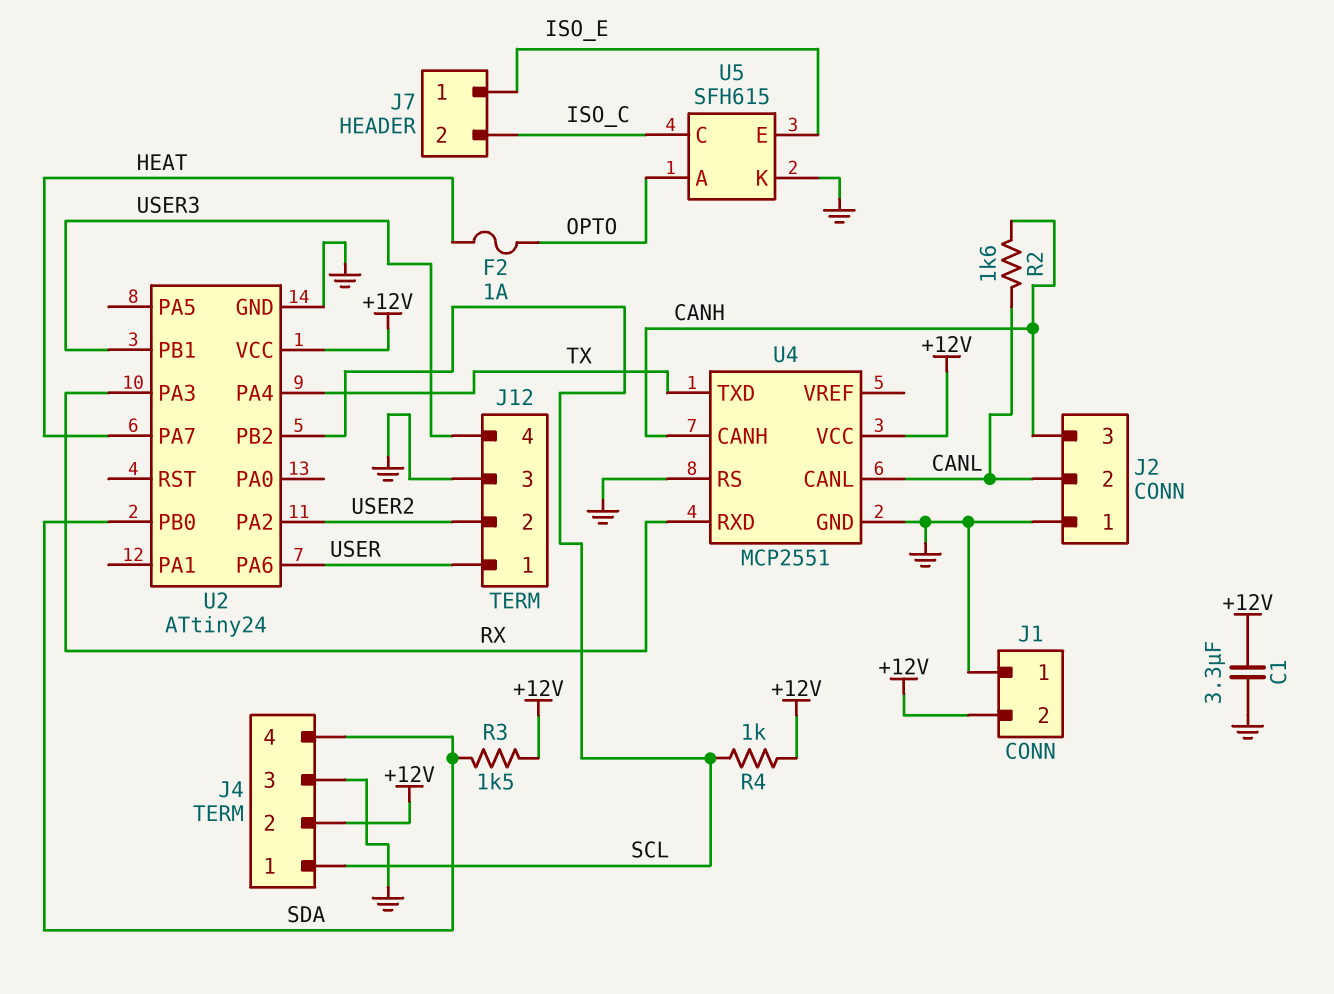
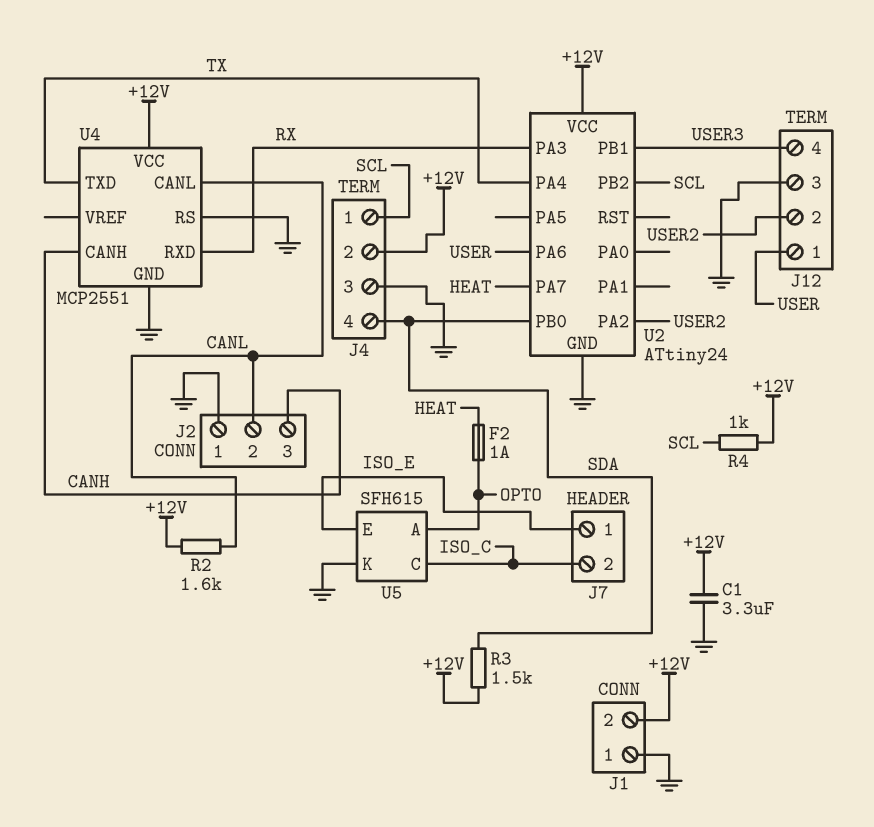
R2: 1.6k (CANH, CANL) -> 1.6k (+12V, CANL)

